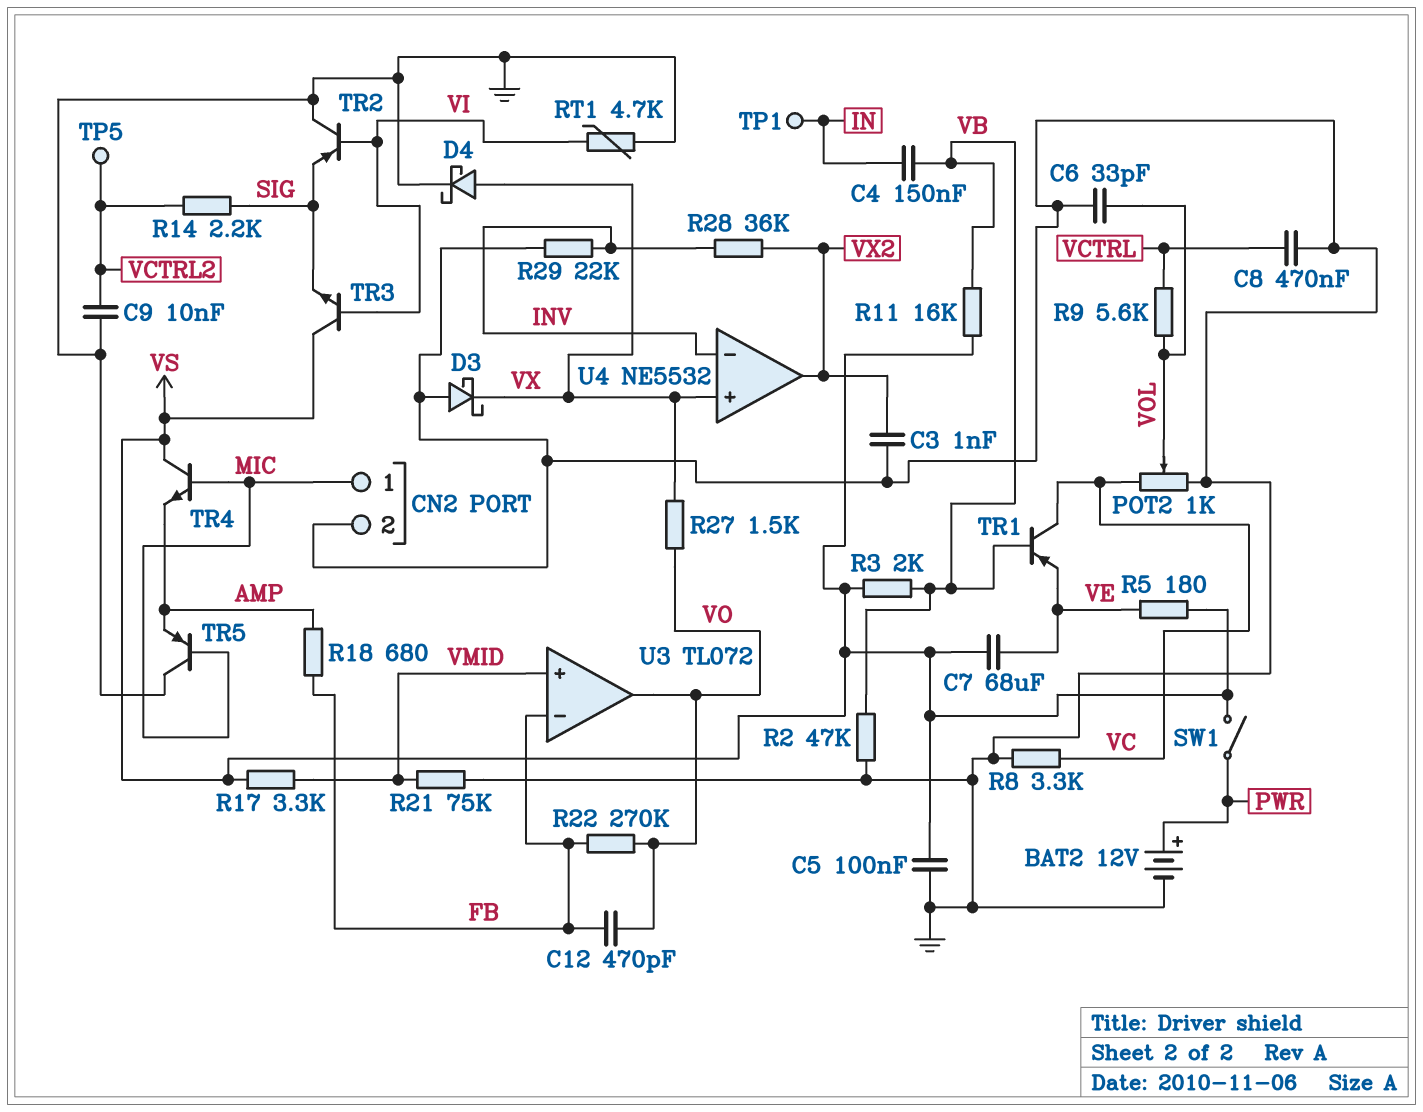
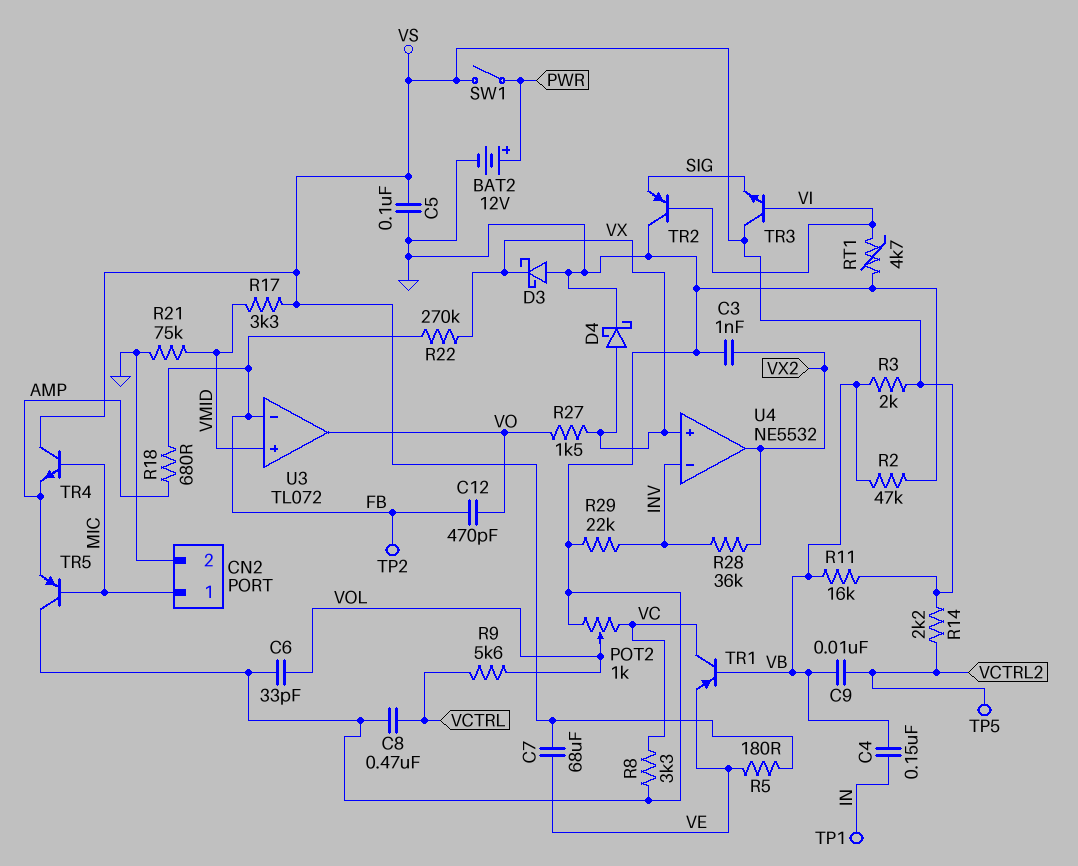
C9: 10nF (GND, VCTRL2) -> 10nF (VB, VCTRL2)
R14: 2.2k (SIG, VCTRL2) -> 2.2k (VCTRL2, VS)
R22: 270k (FB, VO) -> 270k (FB, VX)
TP2: none -> test point (FB)

